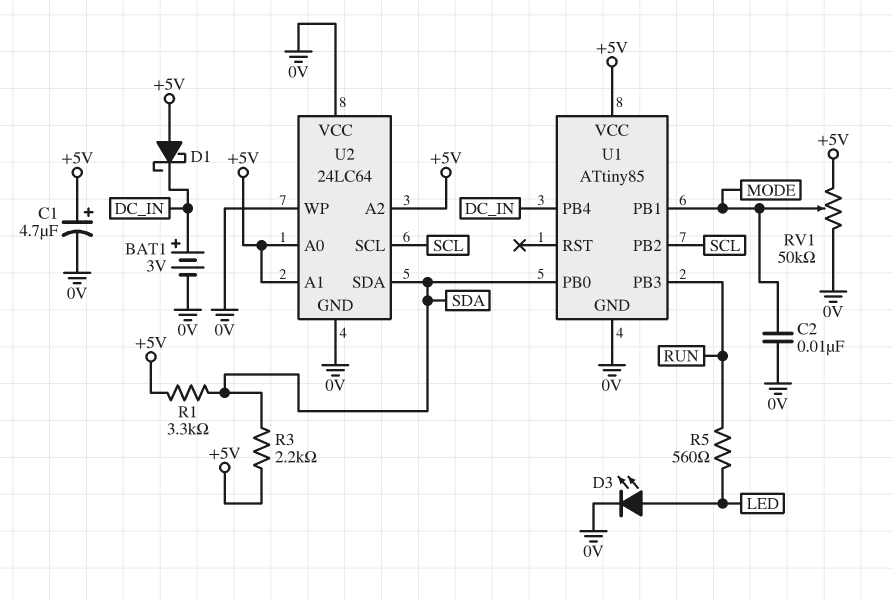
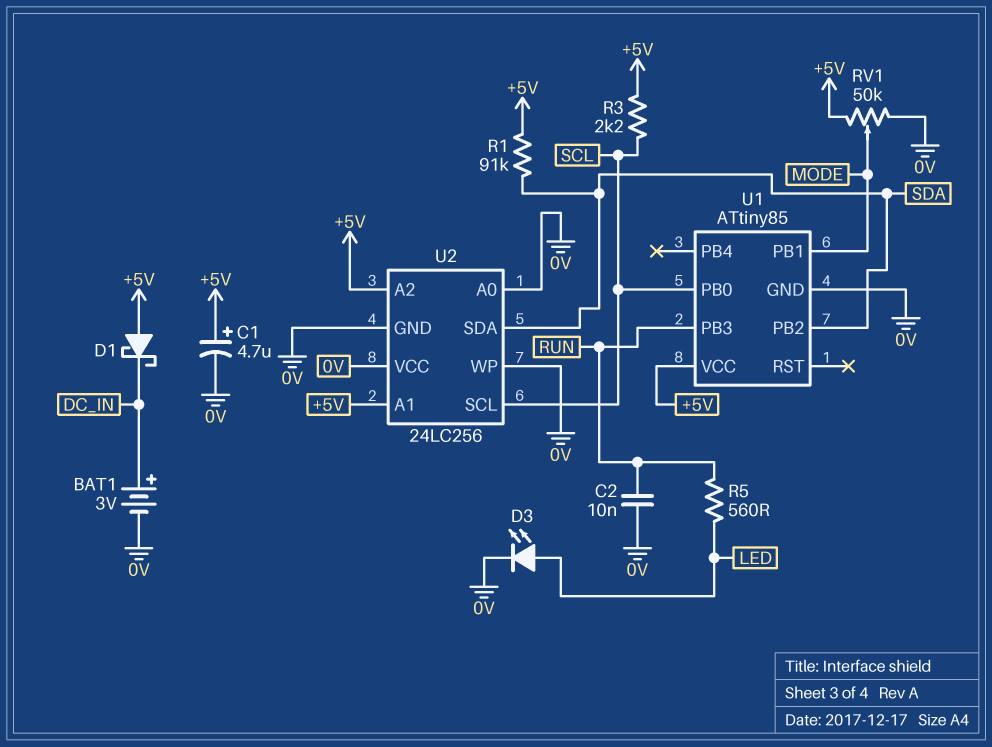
C2: 10nF (0V, MODE) -> 10nF (0V, RUN)
R1: 3.3k (+5V, SDA) -> 91k (+5V, SDA)
R3: 2.2k (+5V, SDA) -> 2.2k (+5V, SCL)
U1 pin PB0: SDA -> SCL
U1 pin PB2: SCL -> SDA
U1 pin PB4: DC_IN -> none
U2: 24LC64 -> 24LC256
U2 pin A0: +5V -> 0V

